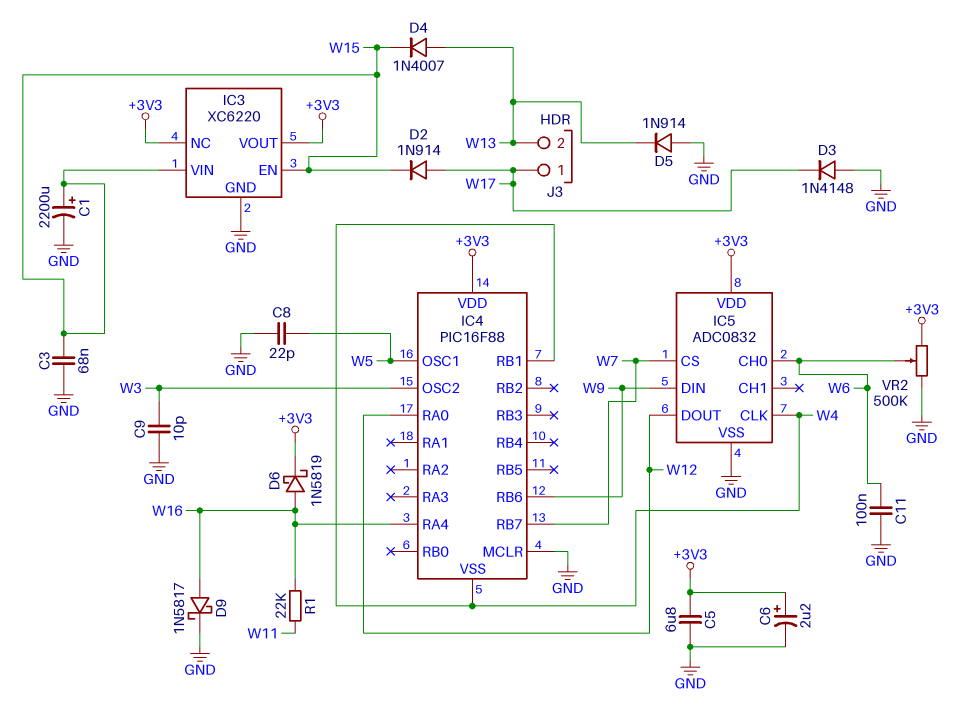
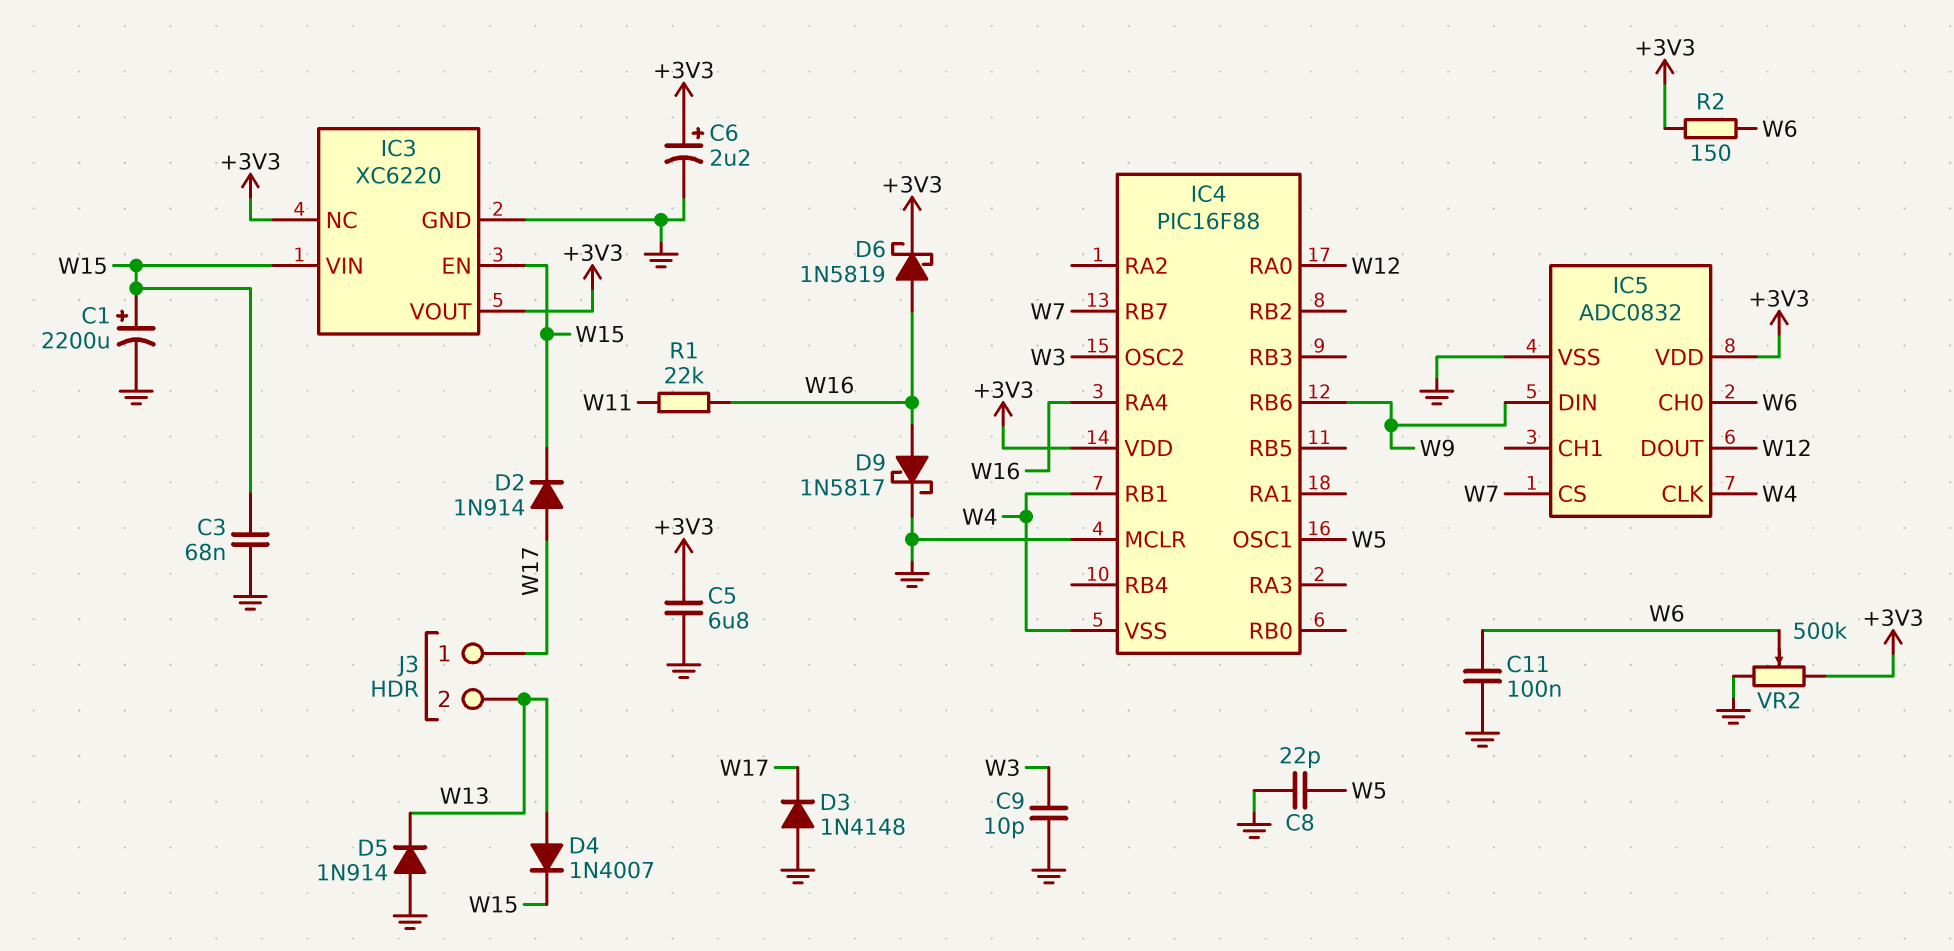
R2: none -> 150 (+3V3, W6)

